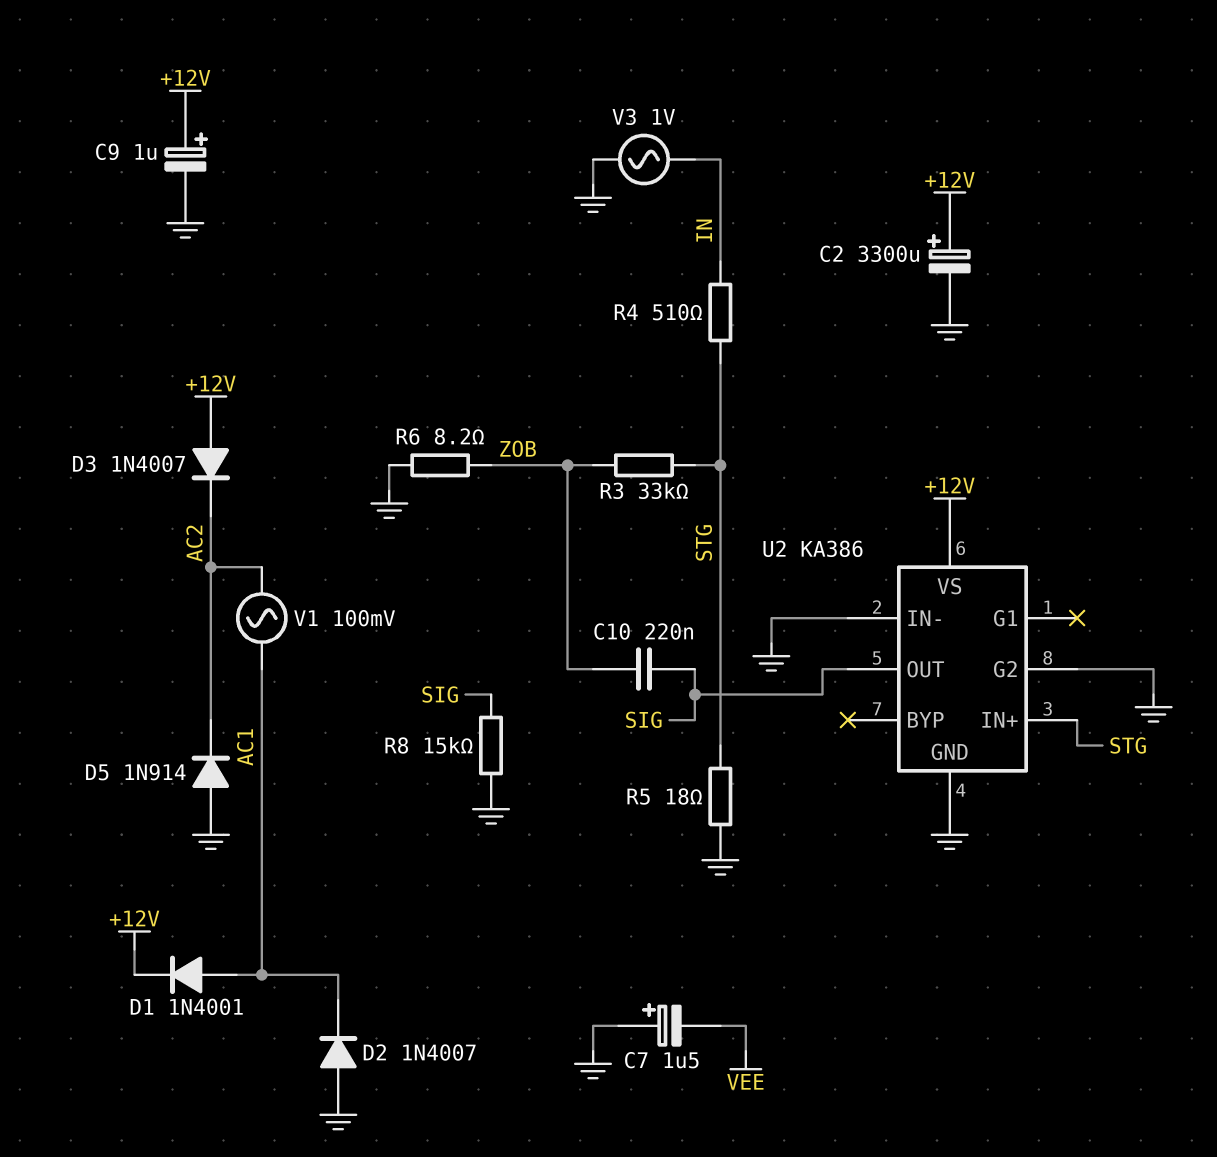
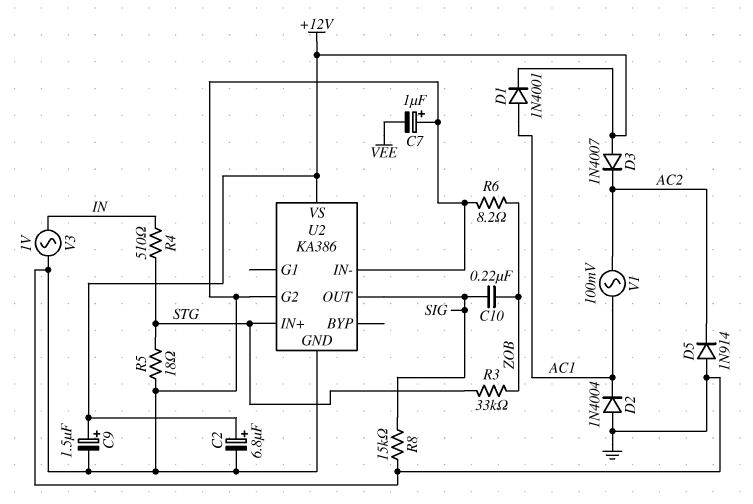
C2: 3300uF (plus +12V, minus GND) -> 6.8uF (plus +12V, minus GND)
C7: 1.5uF (plus GND, minus VEE) -> 1uF (plus GND, minus VEE)
C9: 1uF (plus +12V, minus GND) -> 1.5uF (plus +12V, minus GND)
D2: diode 1N4007 (A GND, K AC1) -> diode 1N4004 (A GND, K AC1)

